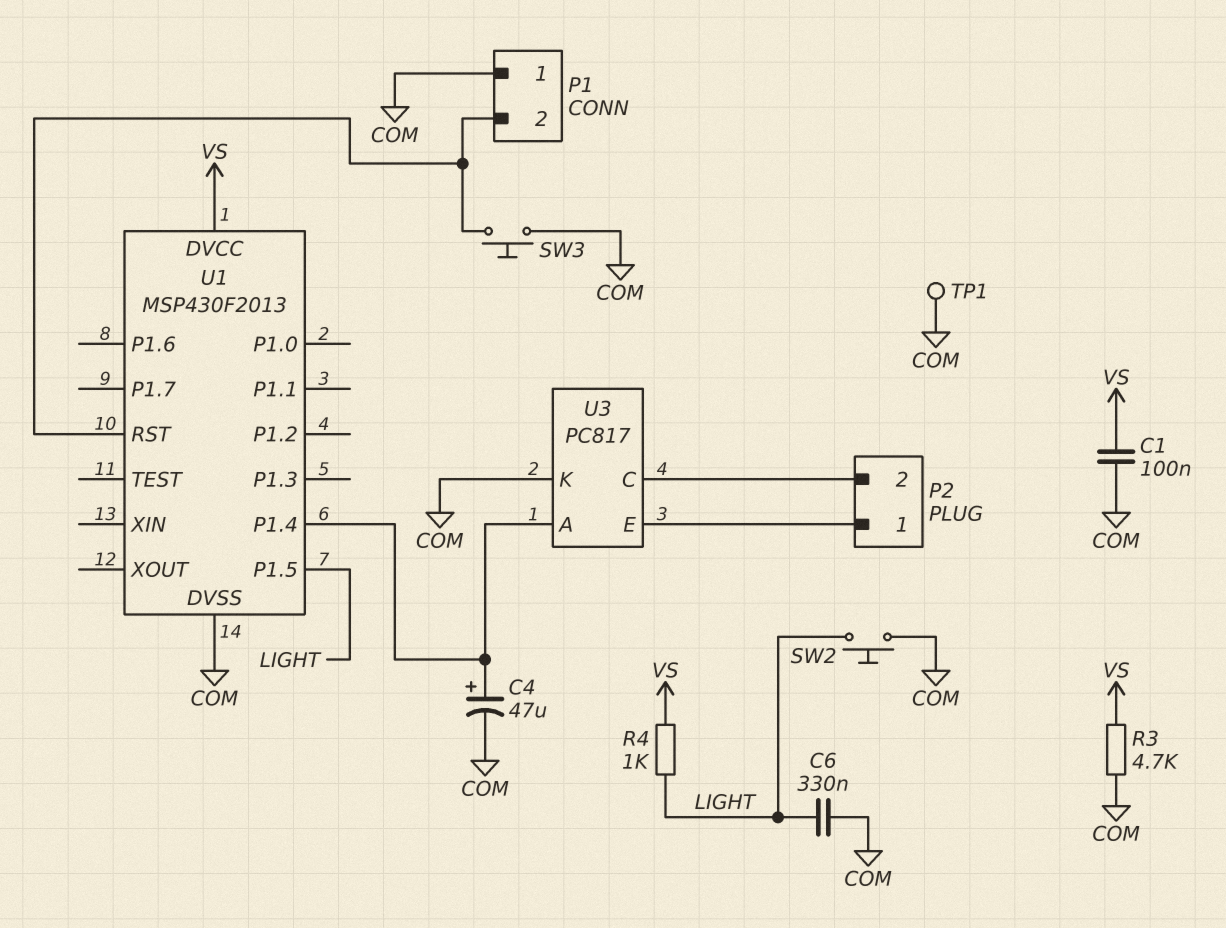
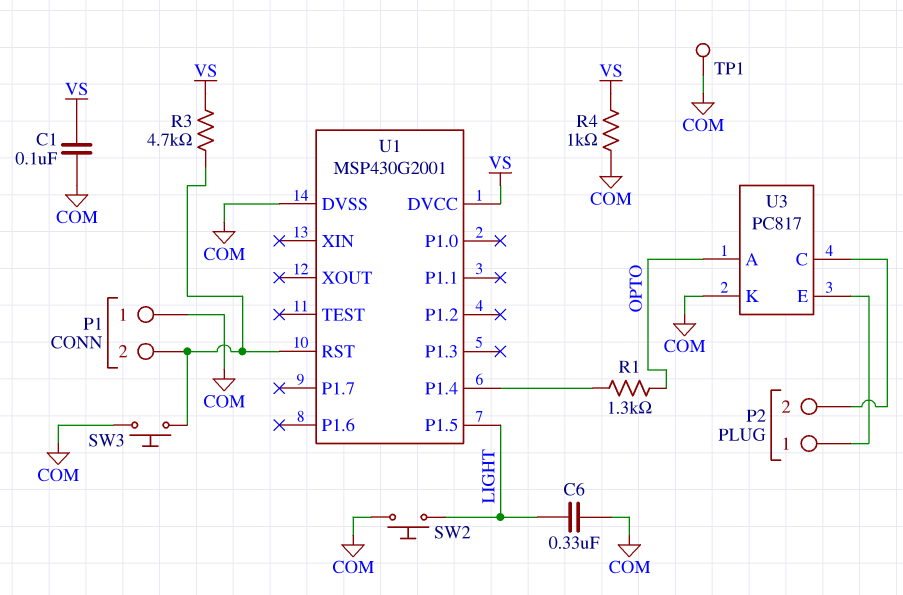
C4: 47uF (plus U1/P1.4, minus COM) -> none
R1: none -> 1.3k (OPTO, U1/P1.4)
R3: 4.7k (COM, VS) -> 4.7k (P1/2, VS)
R4: 1k (LIGHT, VS) -> 1k (COM, VS)
U1: MSP430F2013 -> MSP430G2001
U3 pin A: U1/P1.4 -> OPTO

